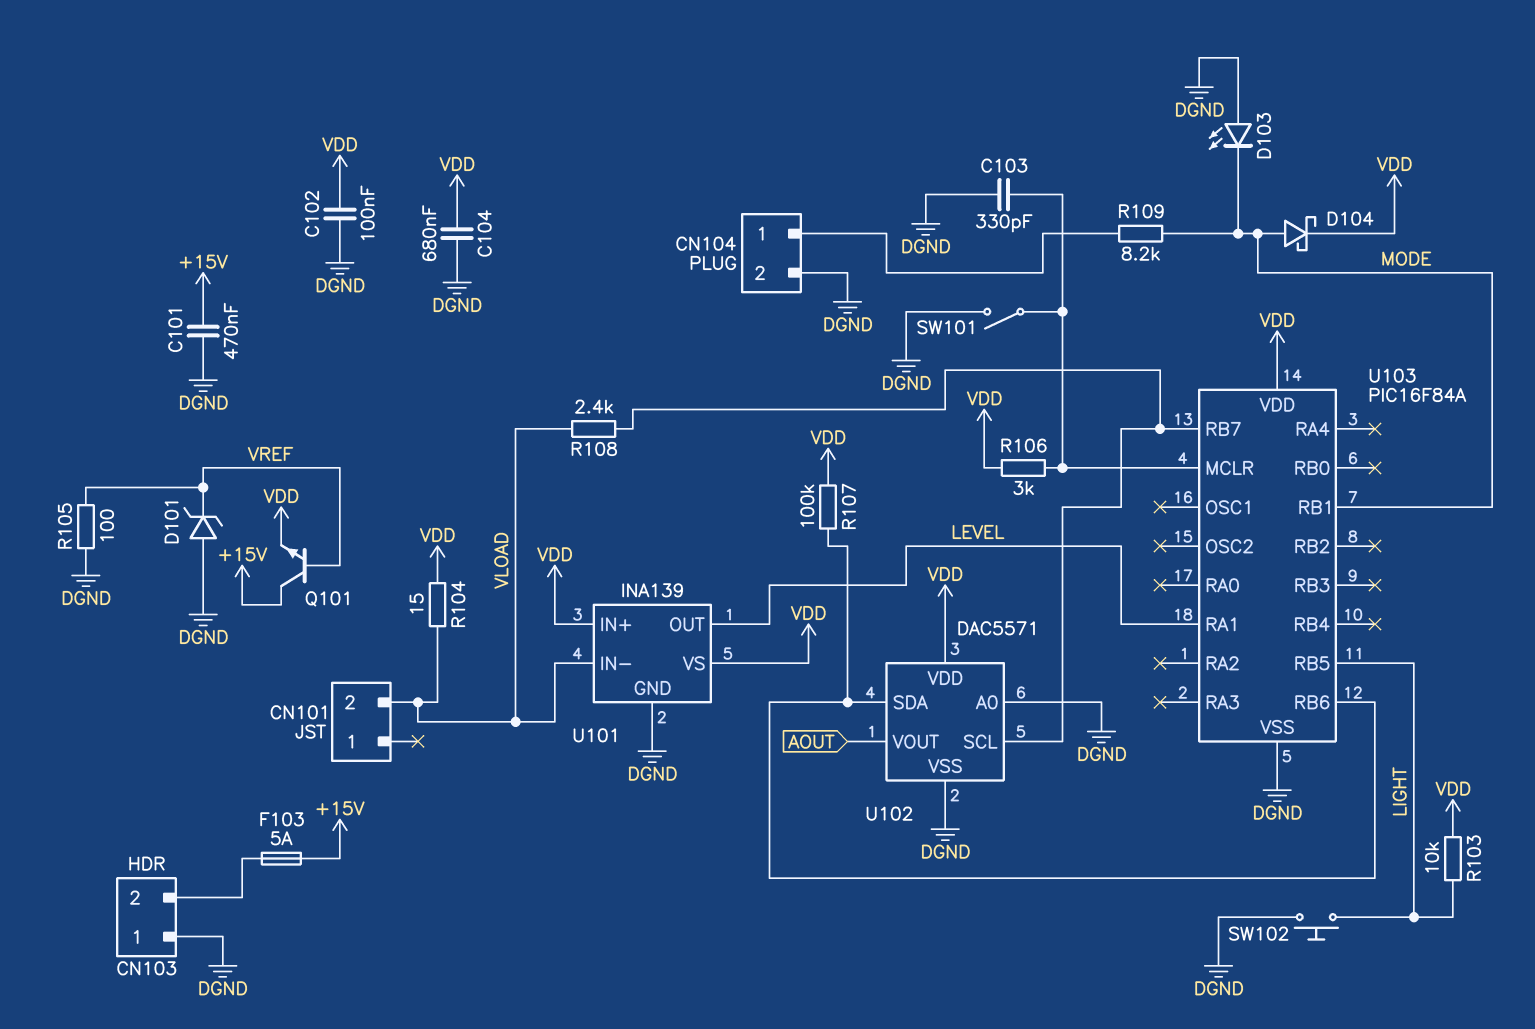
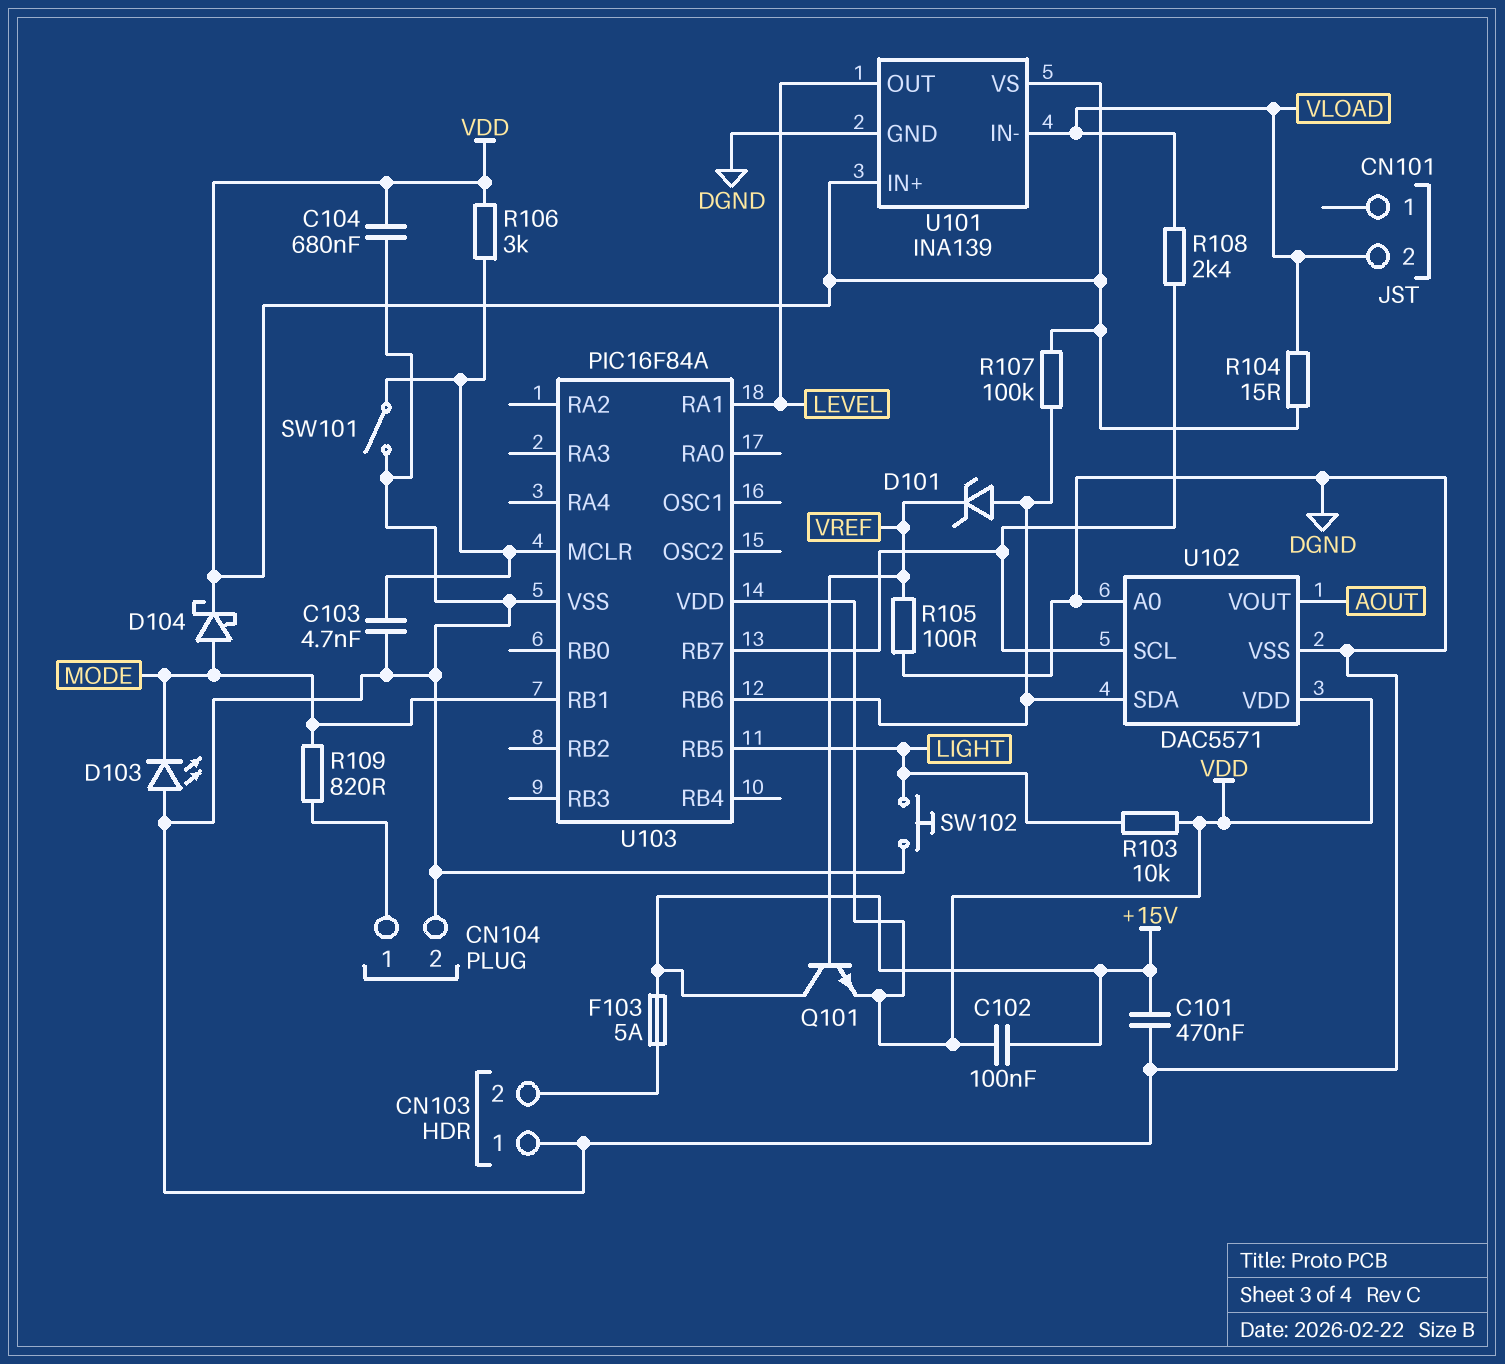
C102: 100nF (DGND, VDD) -> 100nF (+15V, VDD)
C103: 330pF (DGND, U103/MCLR) -> 4.7nF (DGND, U103/MCLR)
D101: zener (A DGND, K VREF) -> zener (A U102/SDA, K VREF)
R109: 8.2k (CN104/1, MODE) -> 820 (CN104/1, MODE)

